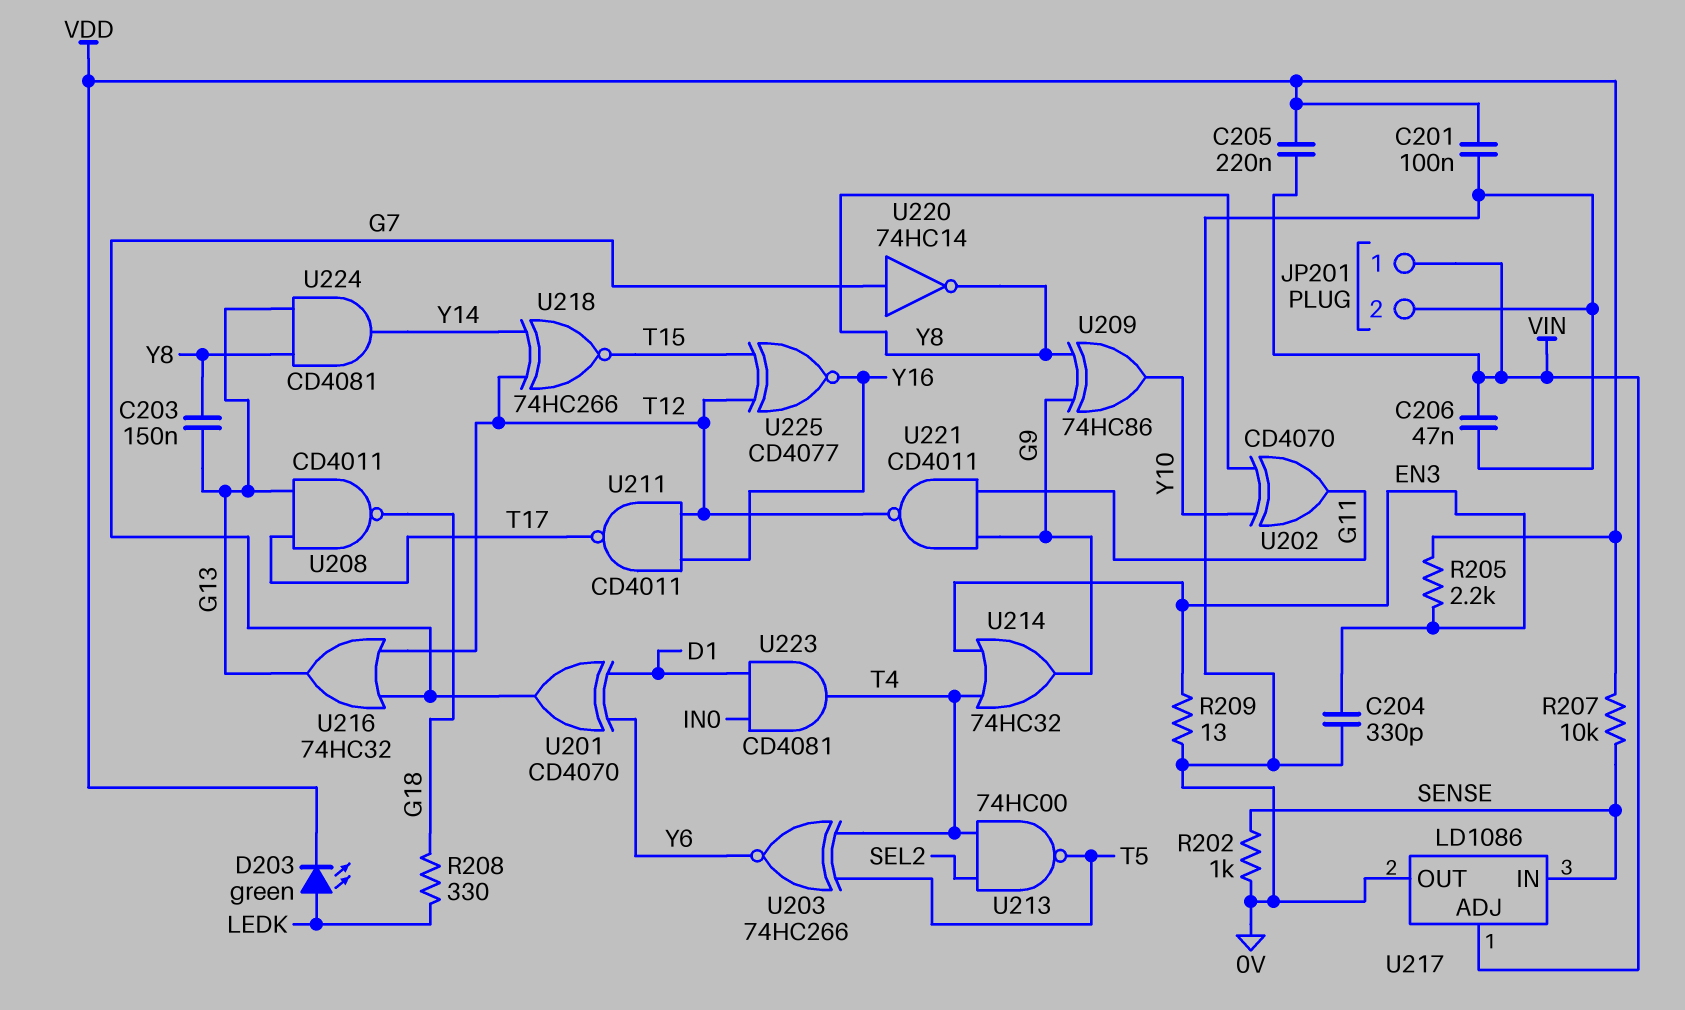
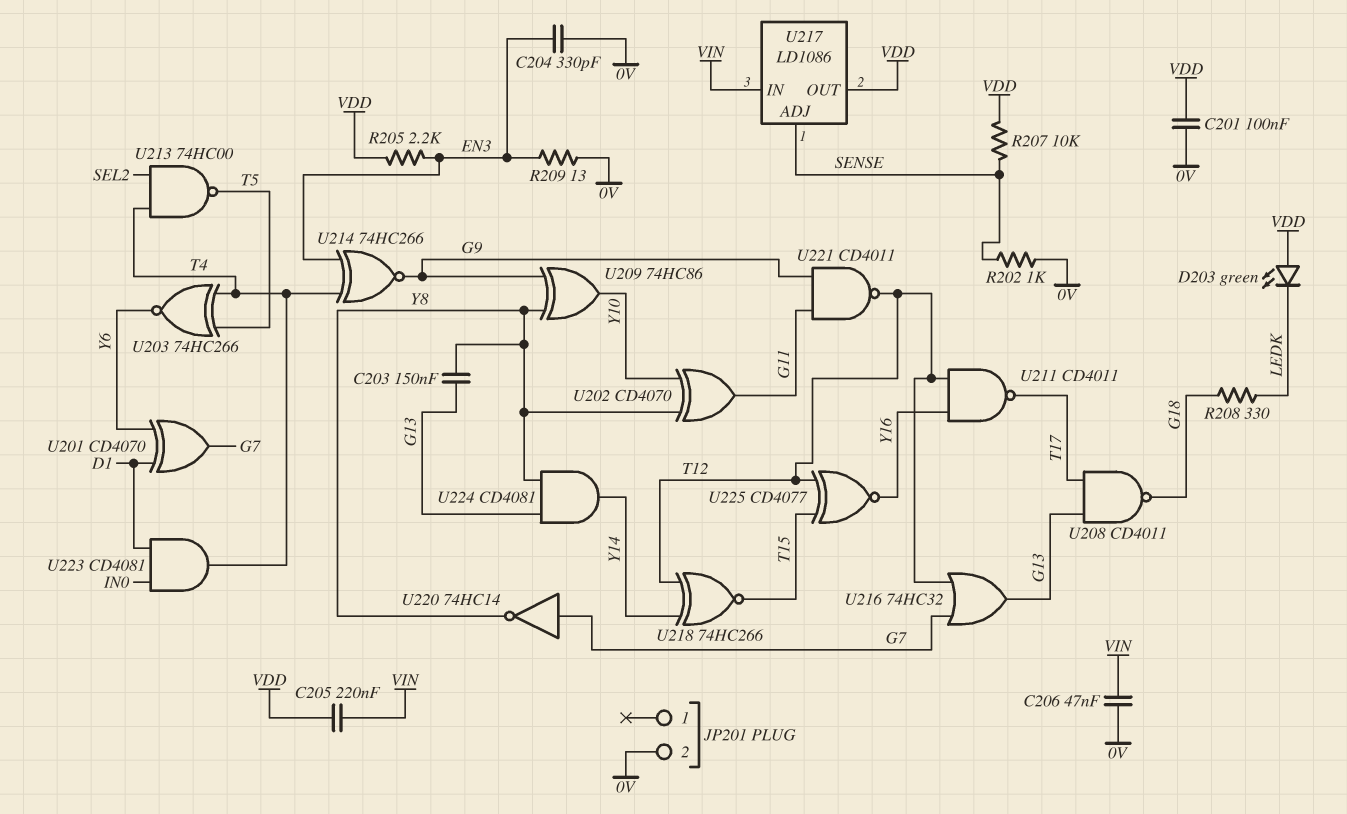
D203: LED green (A LEDK, K VDD) -> LED green (A VDD, K LEDK)
JP201 pin 1: VIN -> none
U214: OR 74HC32 (in EN3, in T4, out G9) -> XNOR 74HC266 (in EN3, in T4, out G9)
U217 pin ADJ: VIN -> SENSE
U217 pin IN: SENSE -> VIN
U217 pin OUT: 0V -> VDD

